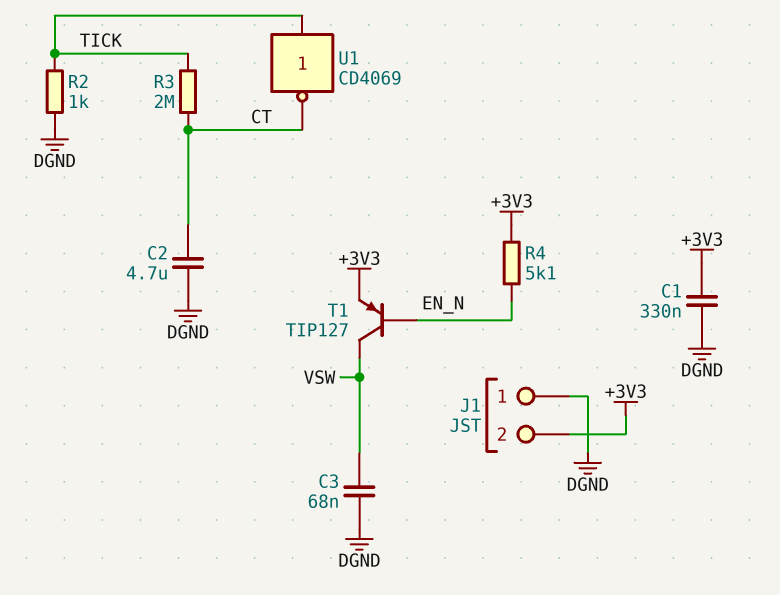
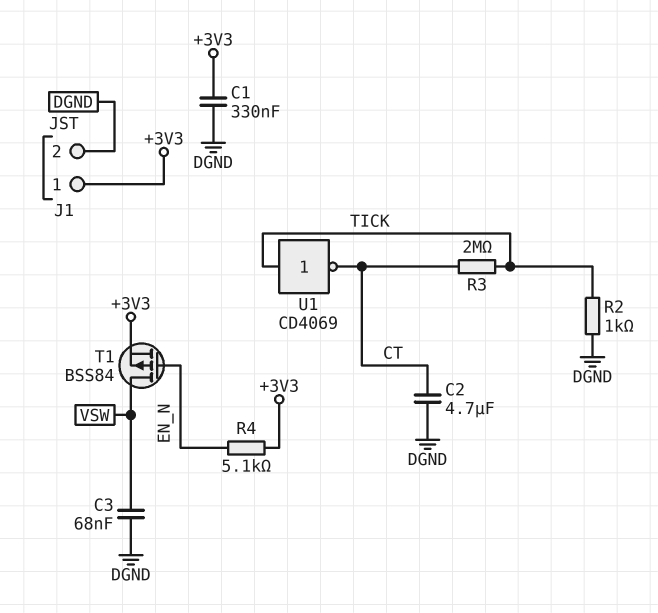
J1 pin 1: DGND -> +3V3
J1 pin 2: +3V3 -> DGND
T1: PNP TIP127 (B EN_N, C VSW, E +3V3) -> PMOS BSS84 (G EN_N, D VSW, S +3V3)

